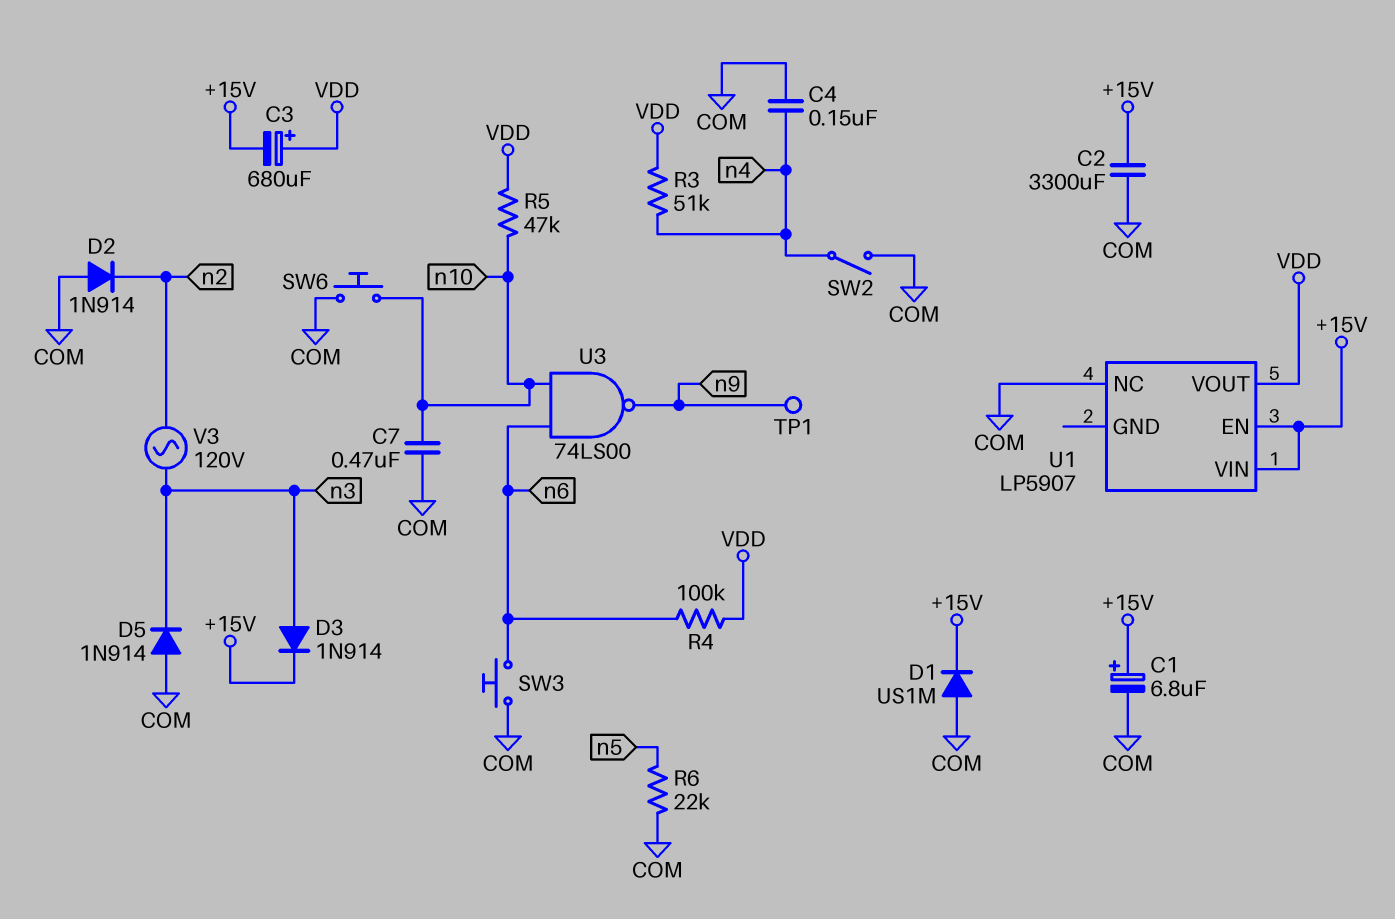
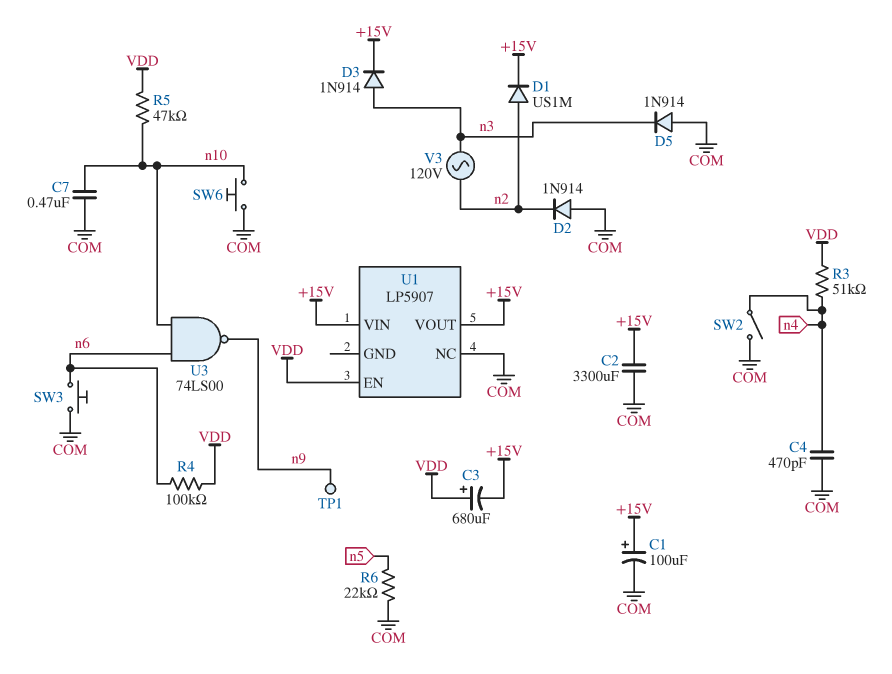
C1: 6.8uF (plus +15V, minus COM) -> 100uF (plus +15V, minus COM)
C4: 150nF (COM, n4) -> 470pF (COM, n4)
D1: diode US1M (A COM, K +15V) -> diode US1M (A n2, K +15V)
U1 pin EN: +15V -> VDD
U1 pin VOUT: VDD -> +15V

